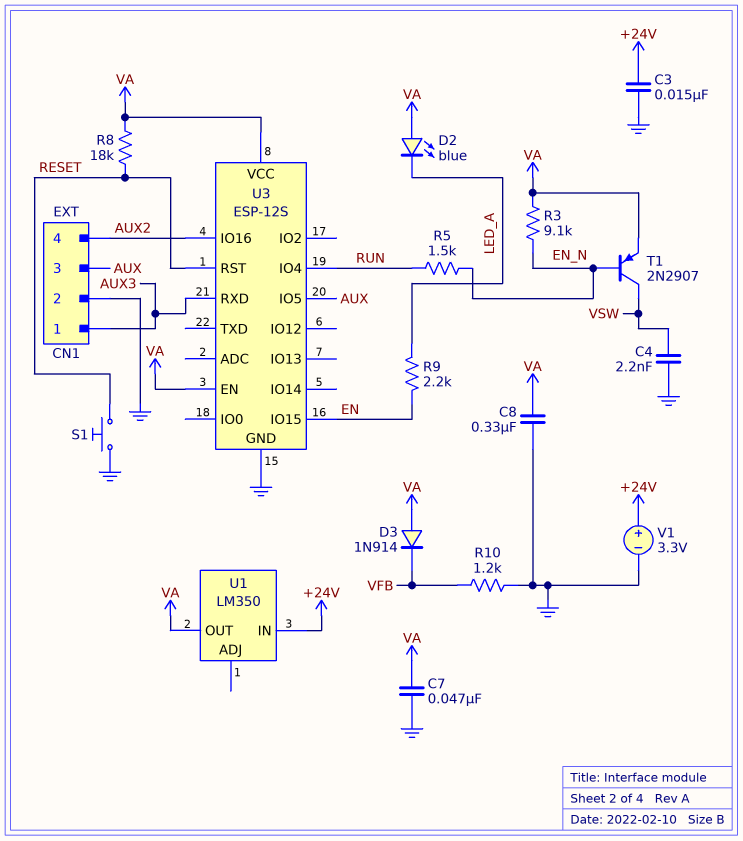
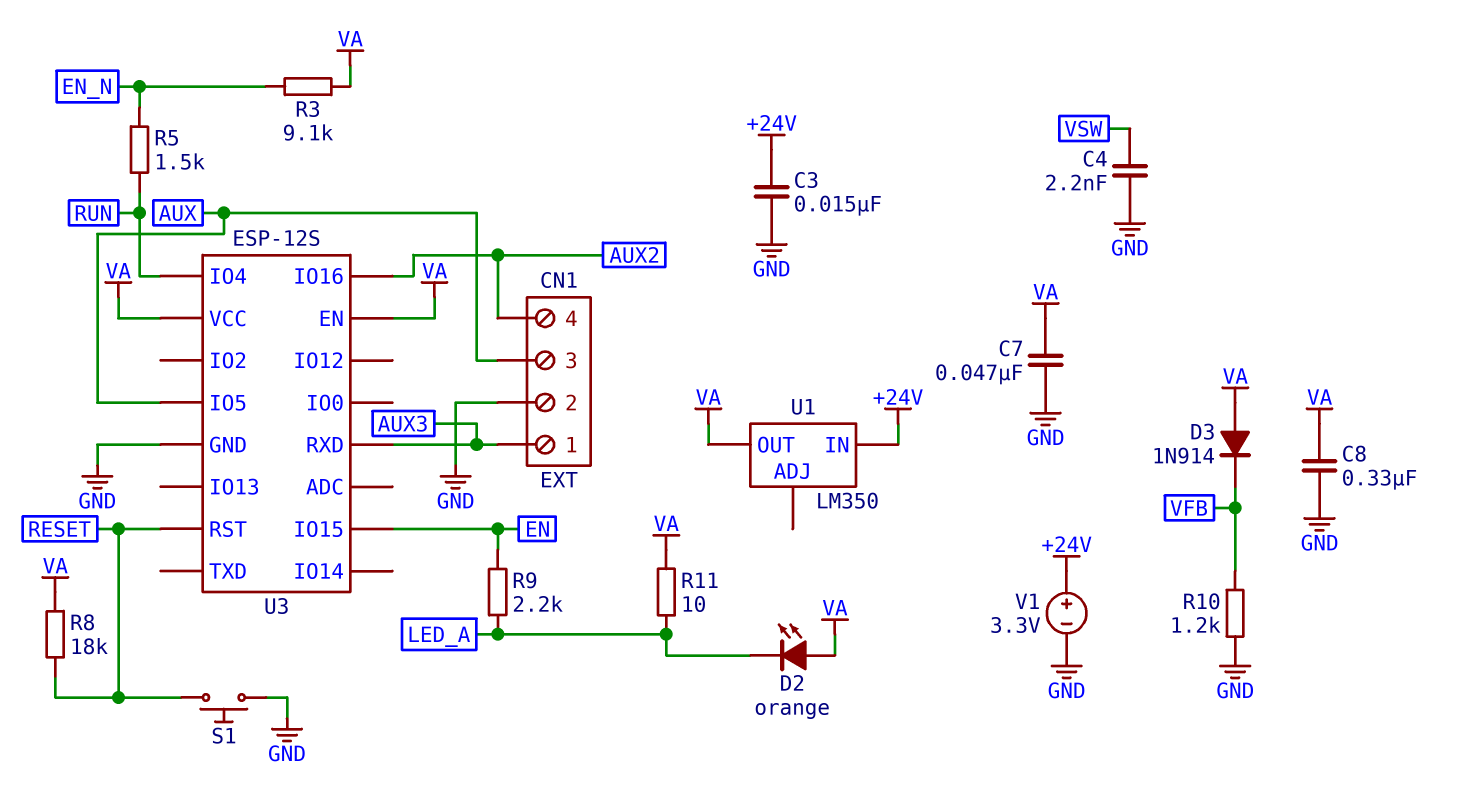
D2: LED blue (A VA, K LED_A) -> LED orange (A VA, K LED_A)
R11: none -> 10 (LED_A, VA)
T1: PNP 2N2907 (B EN_N, C VSW, E VA) -> none

